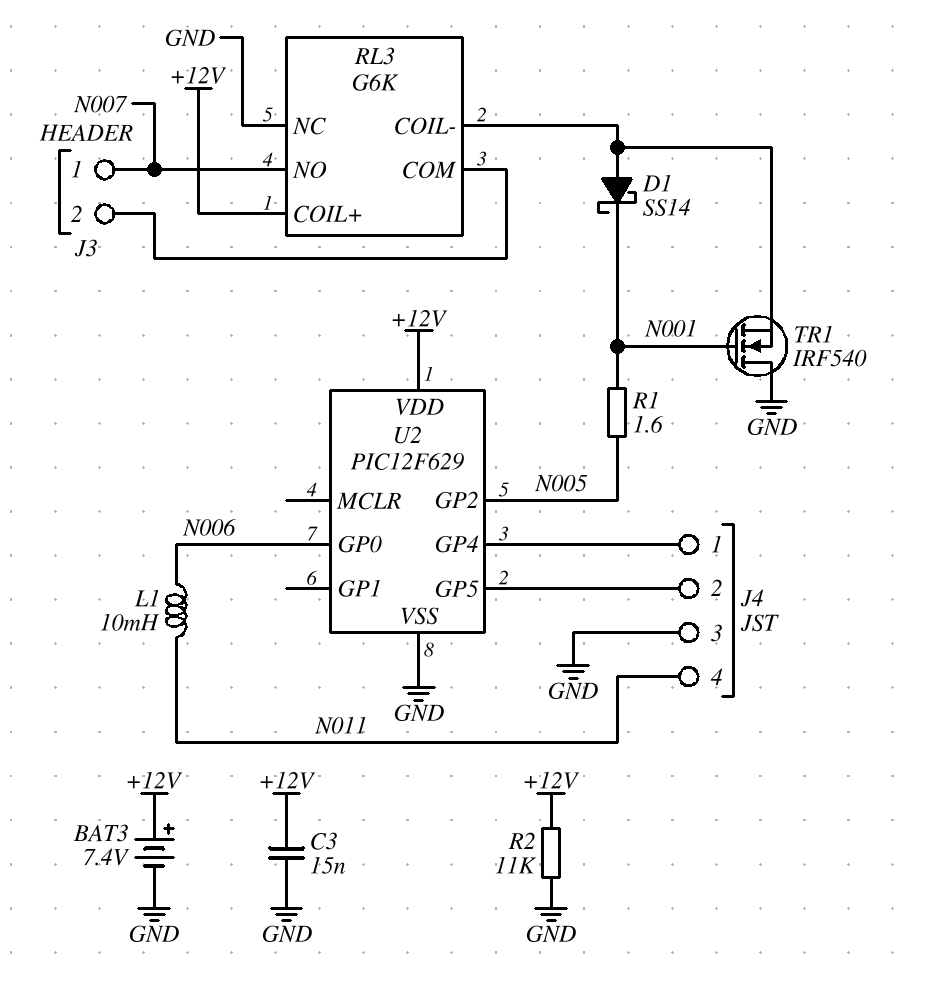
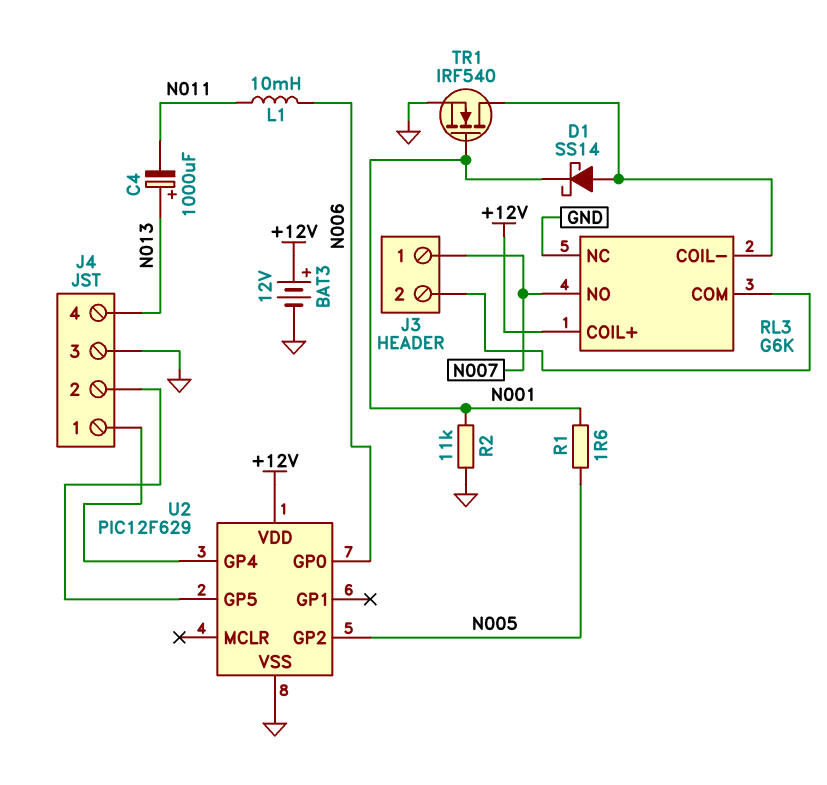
BAT3: 7.4V (plus +12V, minus GND) -> 12V (plus +12V, minus GND)
C3: 15nF (+12V, GND) -> none
C4: none -> 1000uF (plus N013, minus N011)
J4 pin 4: N011 -> N013
R2: 11k (+12V, GND) -> 11k (GND, N001)
TR1: NMOS IRF540 (G N001, D GND, S RL3/COIL-) -> NMOS IRF540 (G N001, D RL3/COIL-, S GND)

